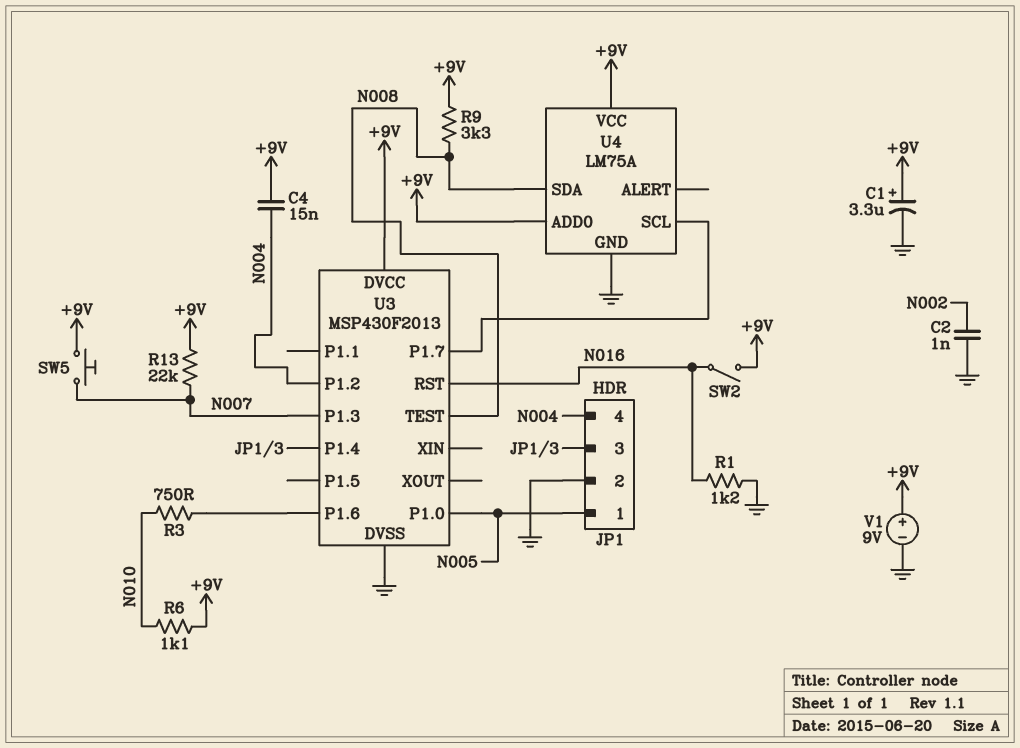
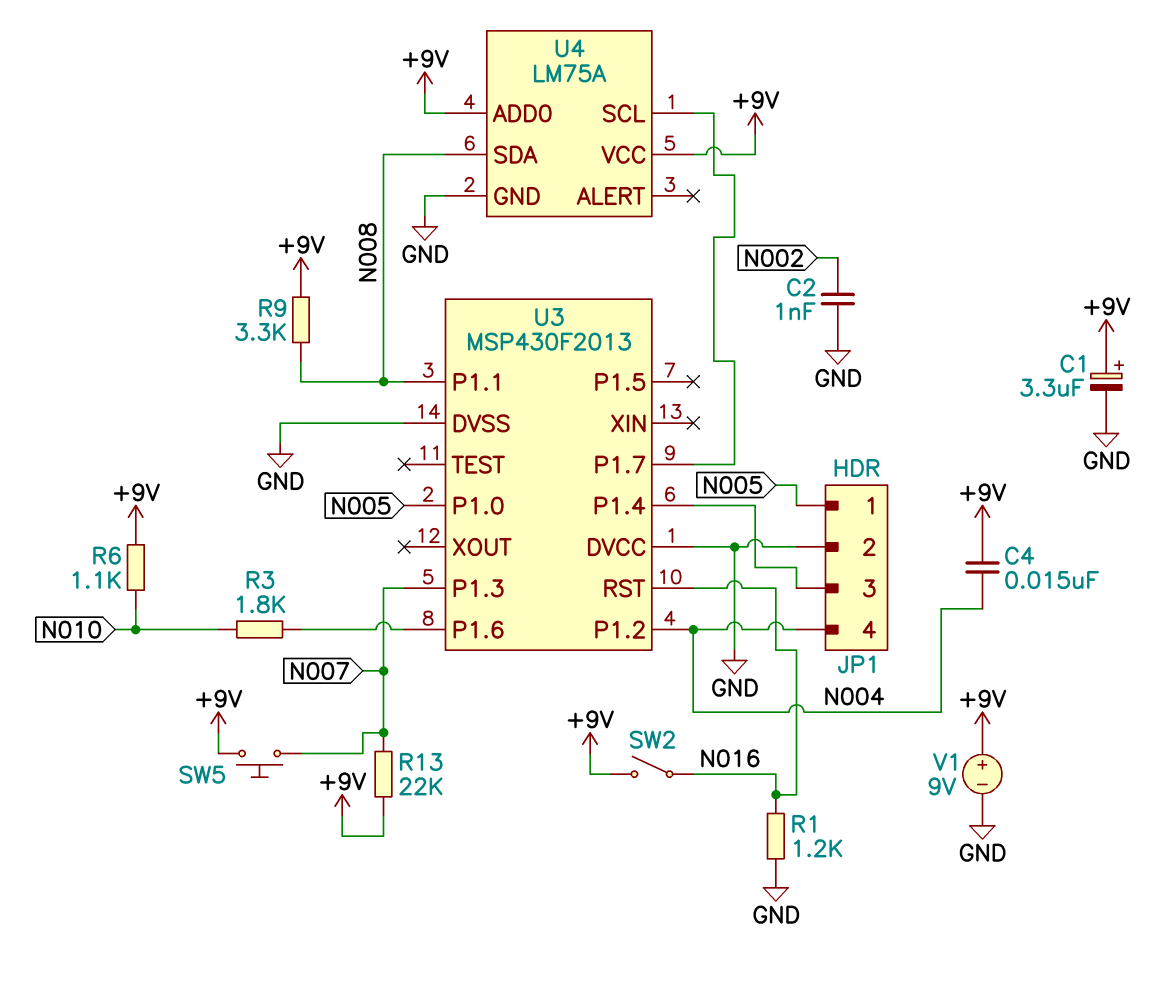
R3: 750 (N010, U3/P1.6) -> 1.8k (N010, U3/P1.6)
U3 pin DVCC: +9V -> GND
U3 pin P1.1: none -> N008
U3 pin TEST: N008 -> none

